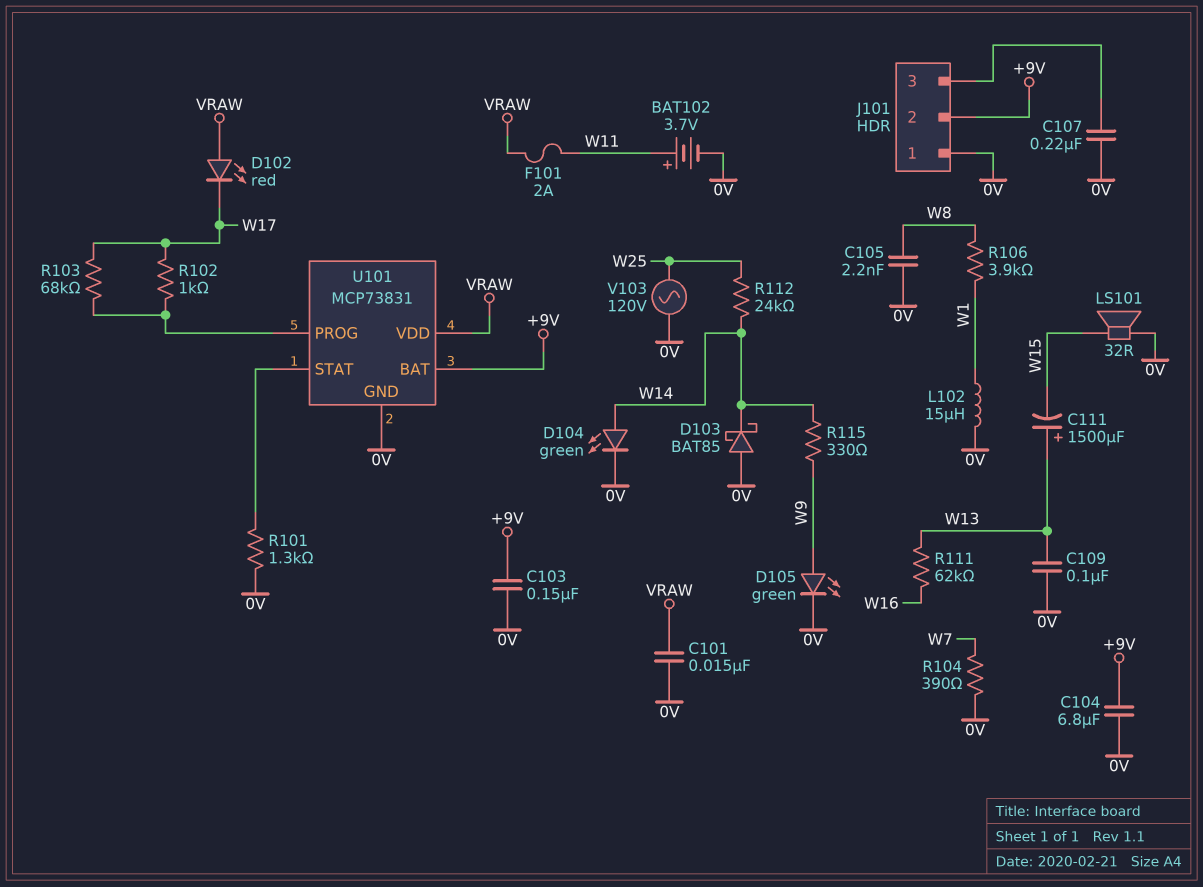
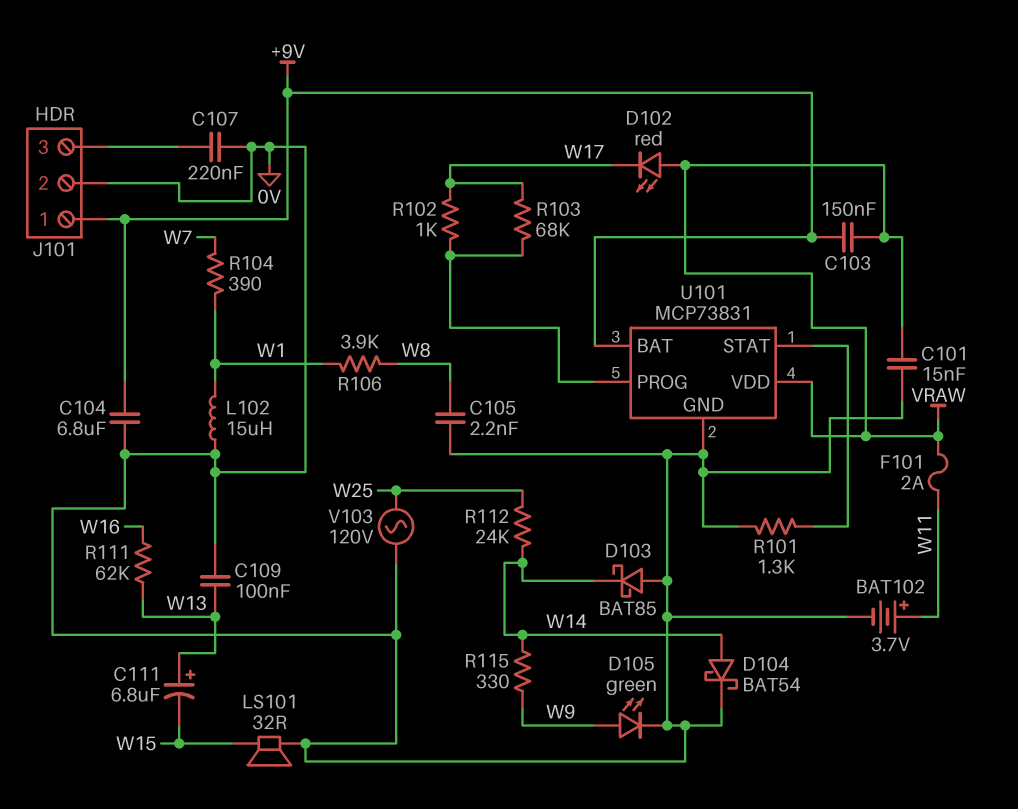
C103: 150nF (+9V, 0V) -> 150nF (+9V, VRAW)
C111: 1500uF (plus W13, minus W15) -> 6.8uF (plus W13, minus W15)
D104: LED green (A W14, K 0V) -> schottky BAT54 (A W14, K 0V)
J101 pin 1: 0V -> +9V
J101 pin 2: +9V -> 0V
R104: 390 (0V, W7) -> 390 (W1, W7)

